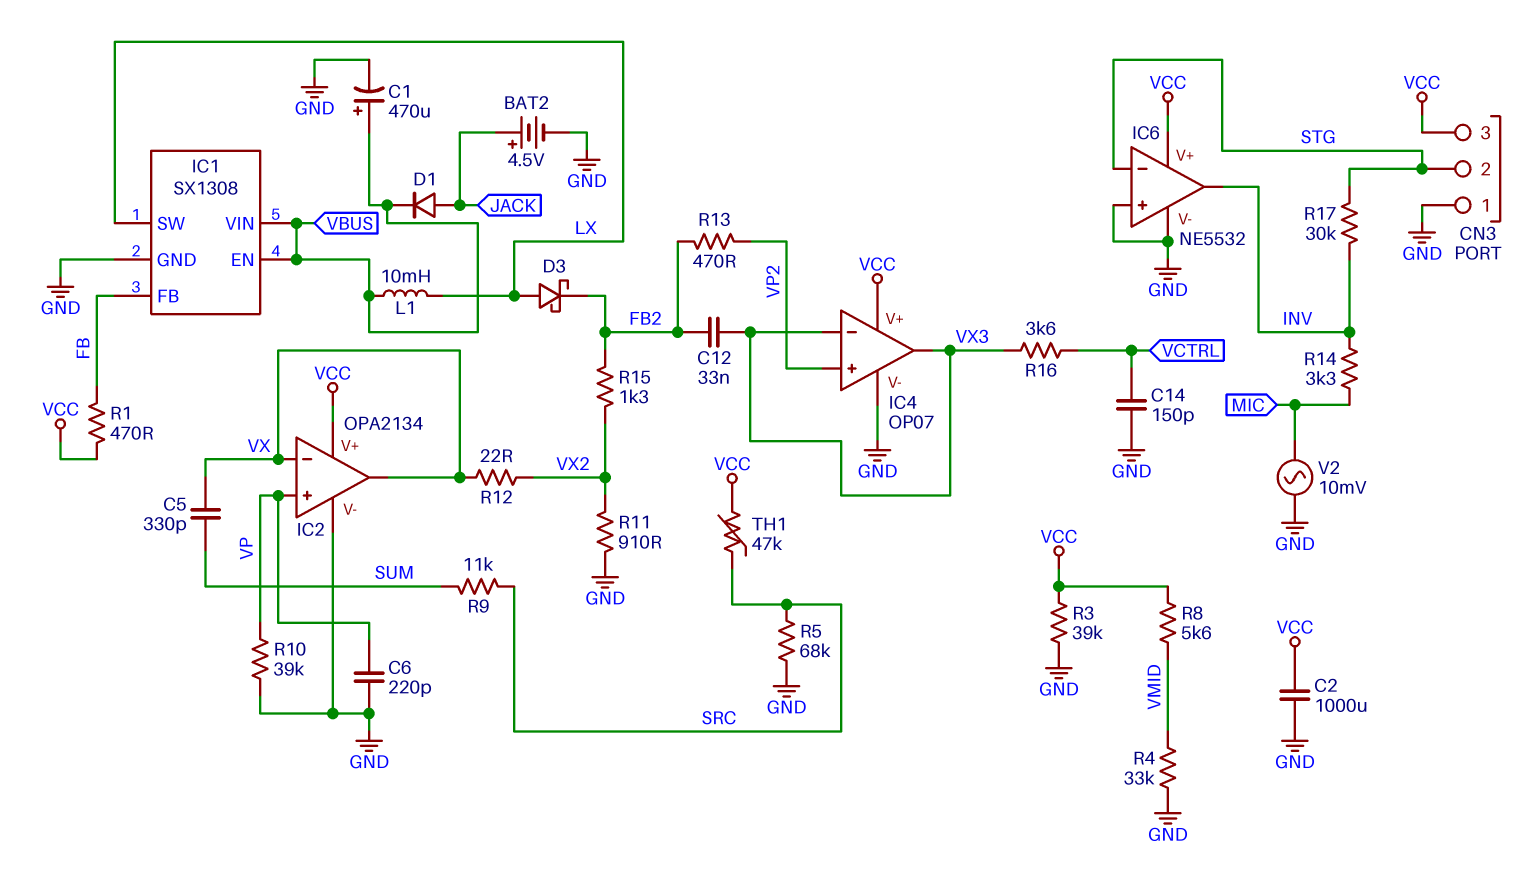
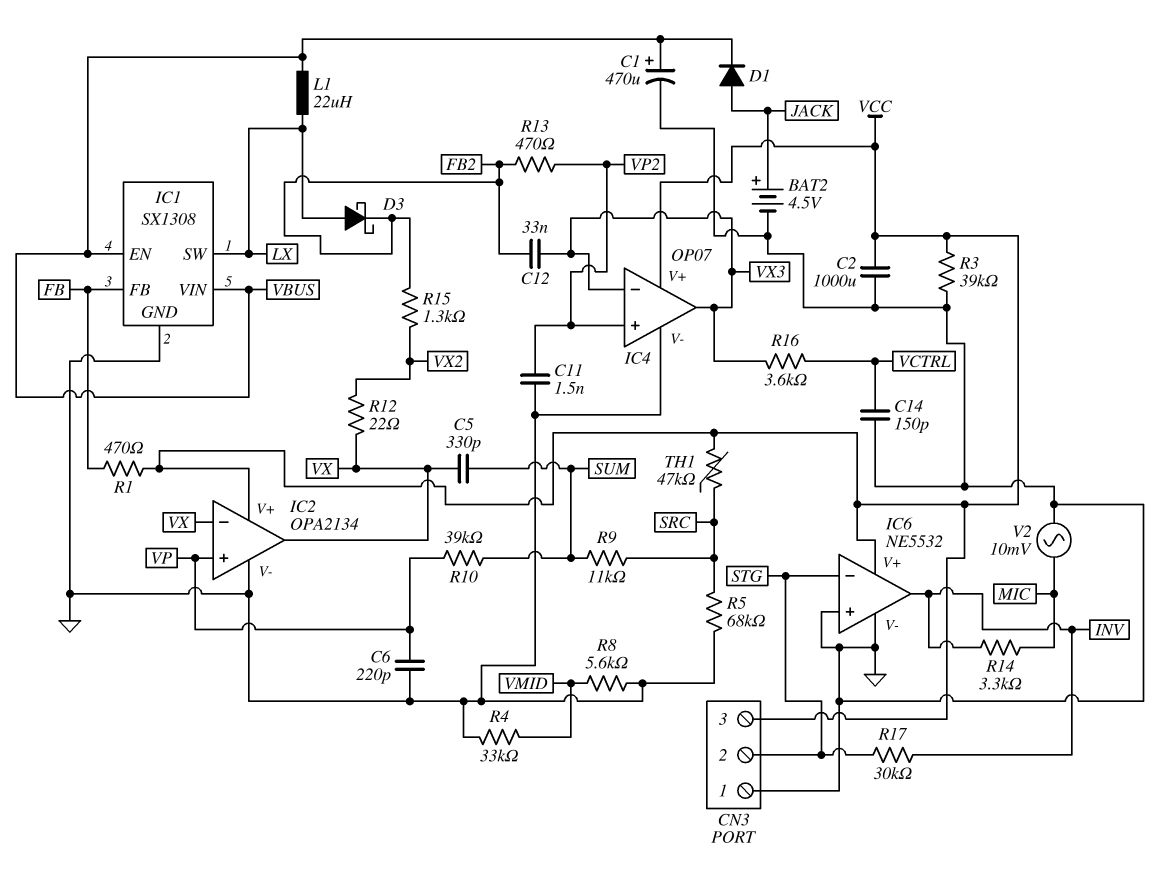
C11: none -> 1.5nF (GND, VP2)
L1: 10mH (LX, VBUS) -> 22uH (LX, VBUS)
R8: 5.6k (VCC, VMID) -> 5.6k (GND, VMID)
R10: 39k (GND, VP) -> 39k (SUM, VP)
R11: 910 (GND, VX2) -> none

